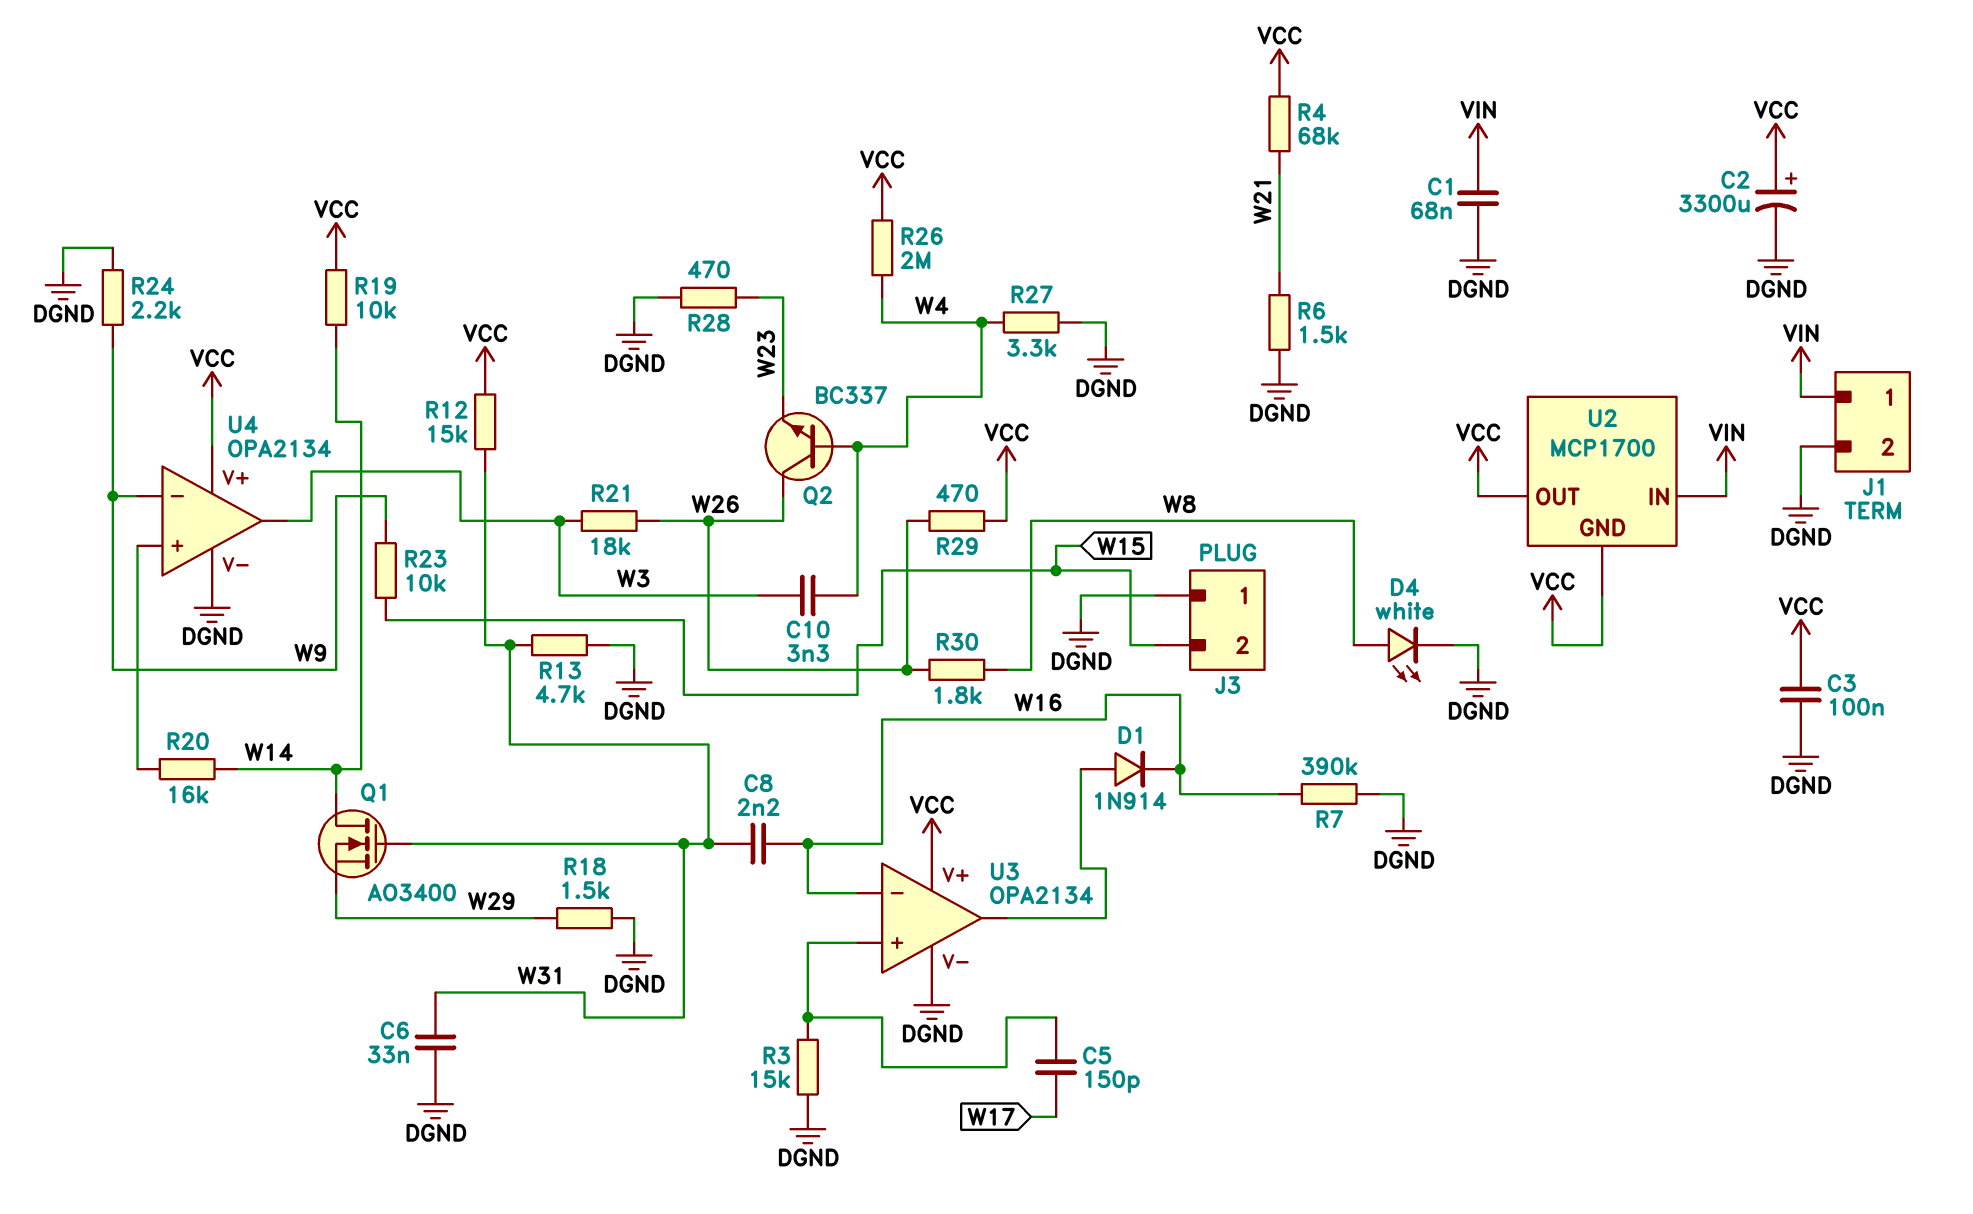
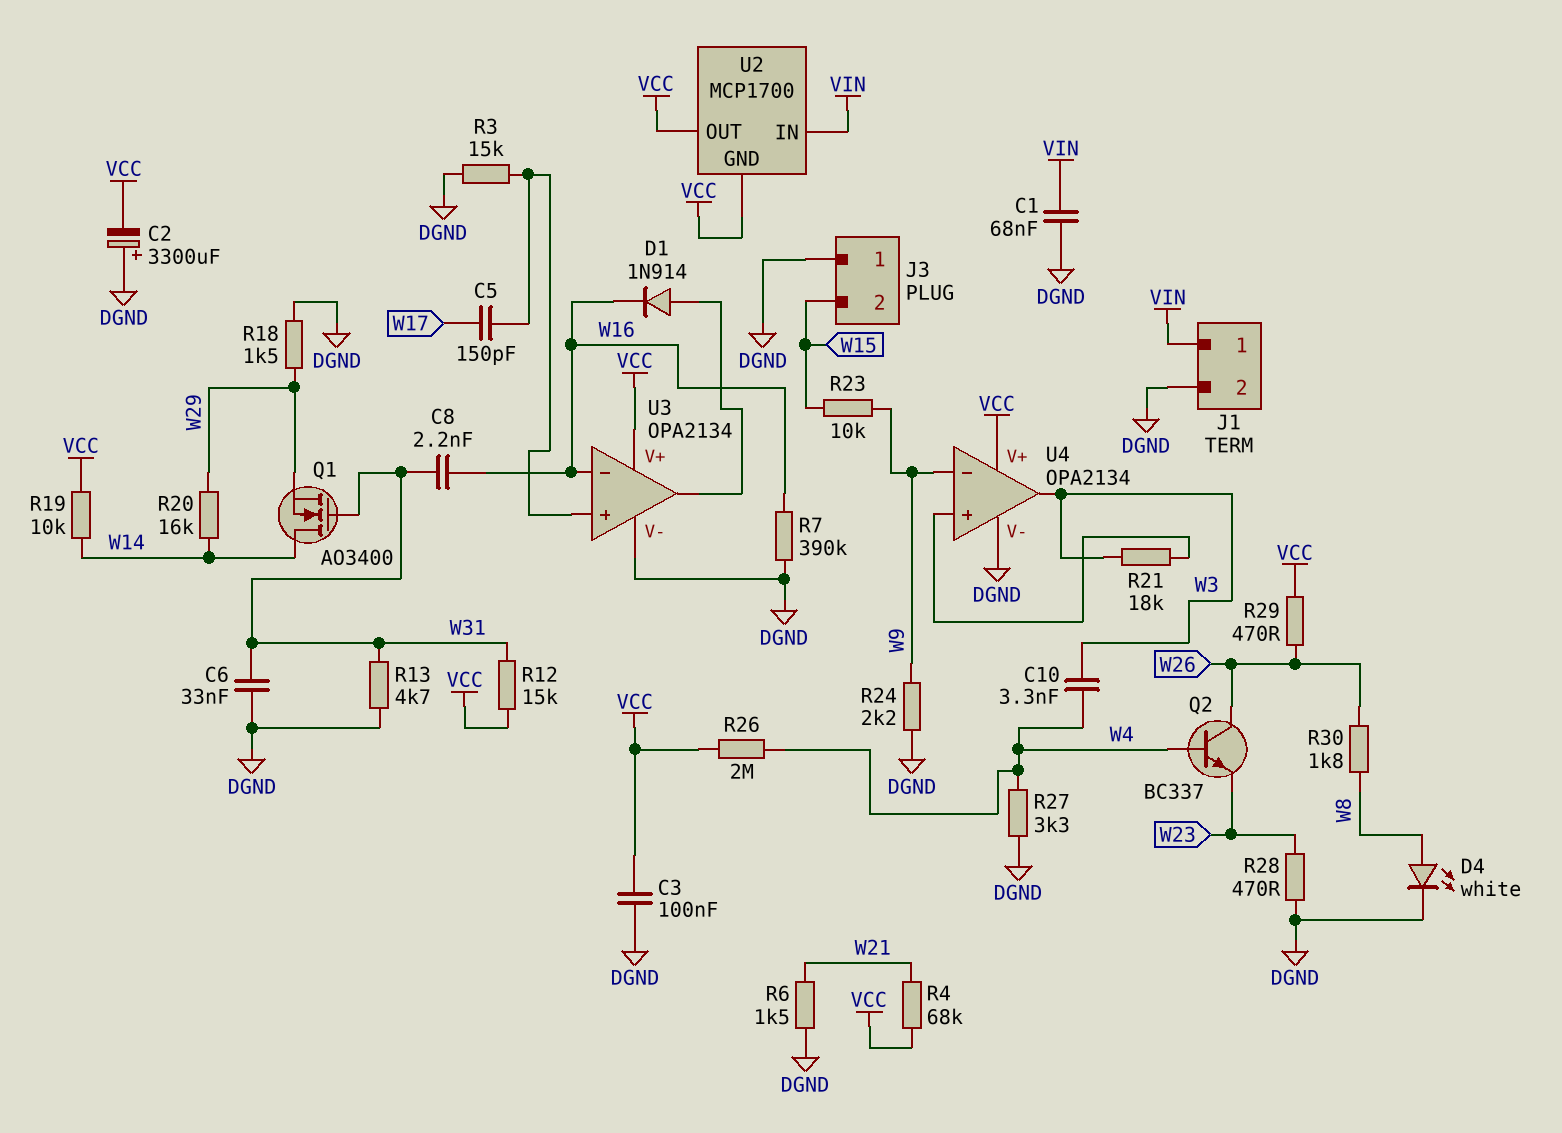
C2: 3300uF (plus VCC, minus DGND) -> 3300uF (plus DGND, minus VCC)
R20: 16k (U4/in+, W14) -> 16k (W14, W29)
R21: 18k (W3, W26) -> 18k (U4/in+, W3)

